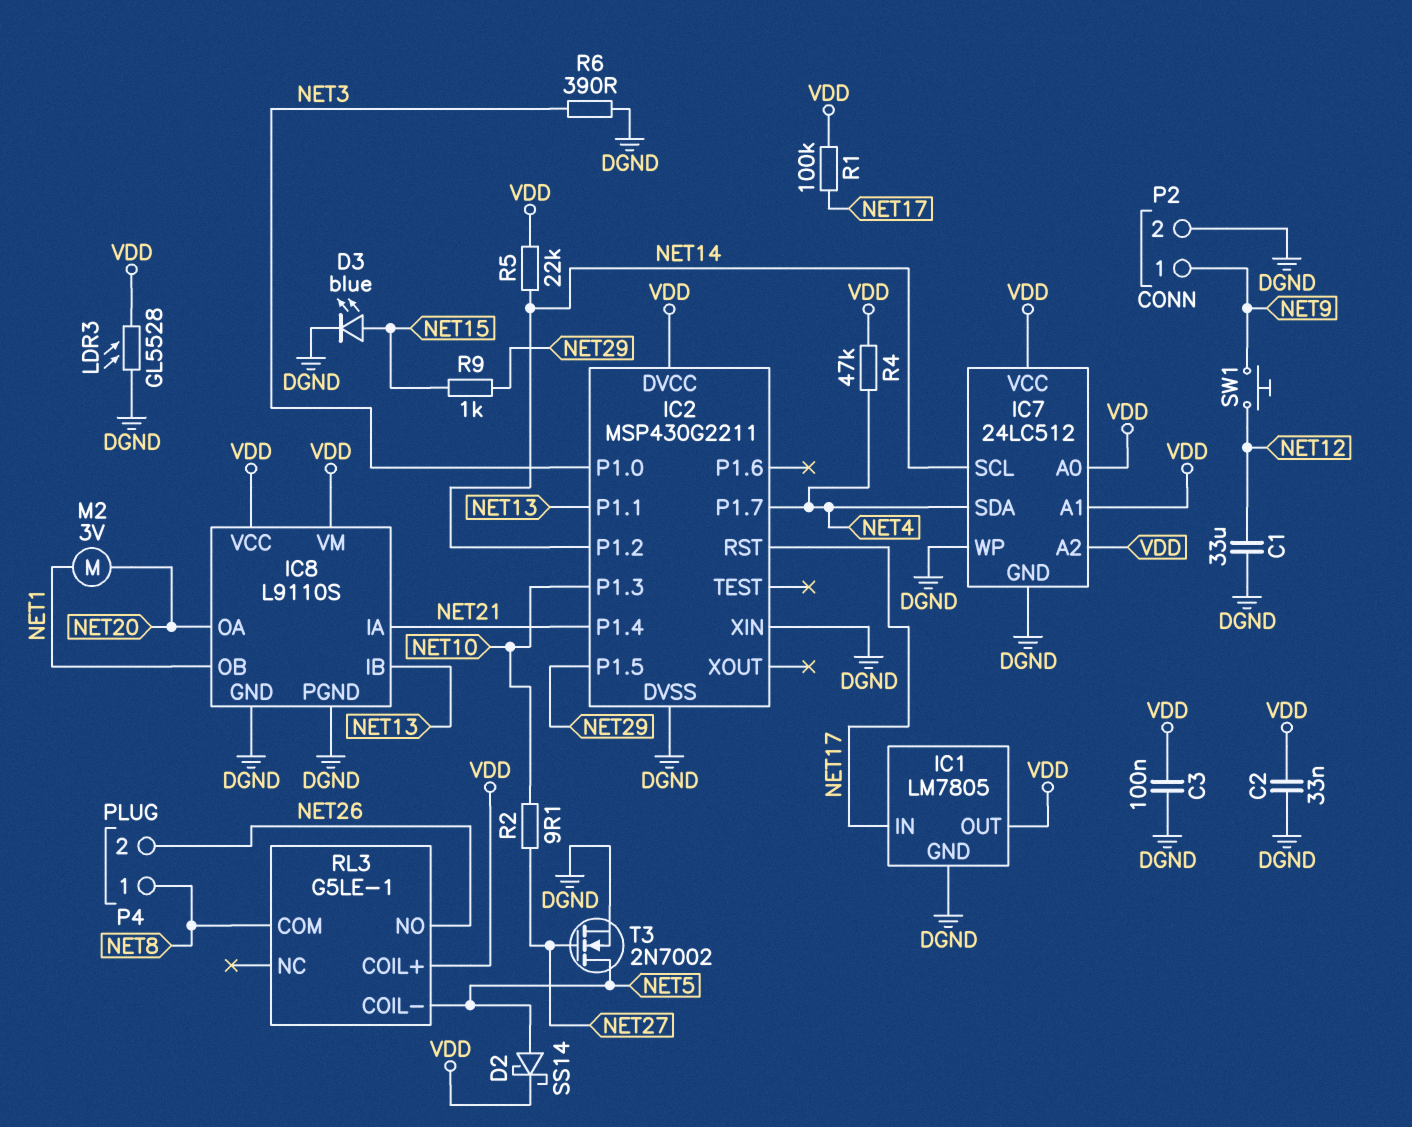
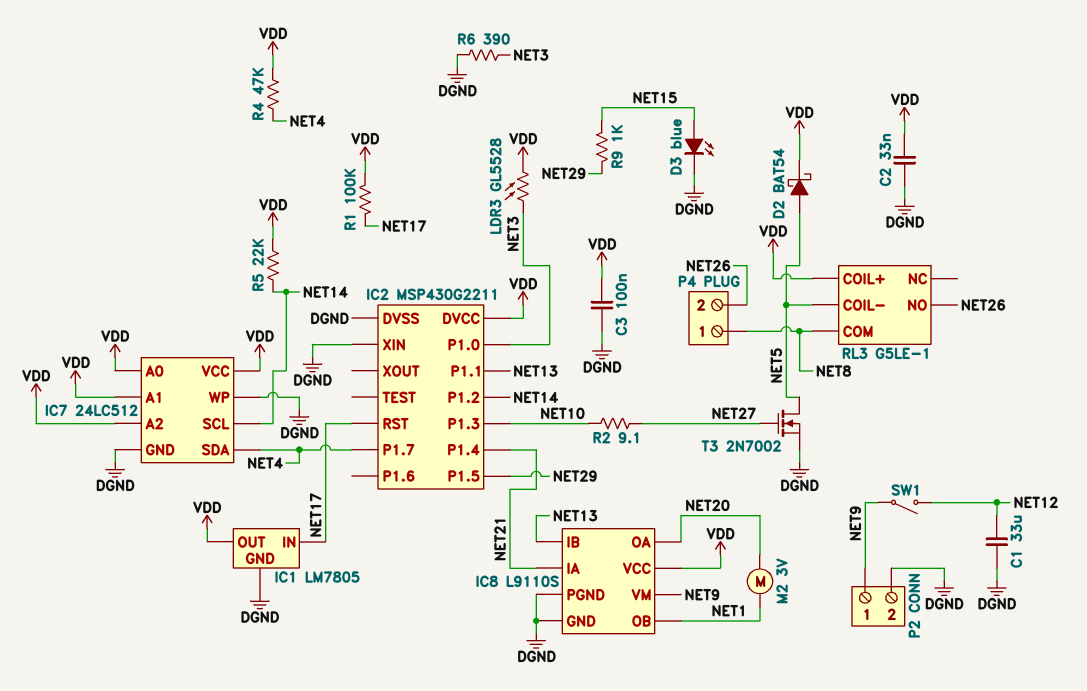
D2: schottky SS14 (A NET5, K VDD) -> schottky BAT54 (A NET5, K VDD)
IC8 pin VM: VDD -> NET9
LDR3: GL5528 (DGND, VDD) -> GL5528 (NET3, VDD)
SW1: button (NET9, NET12) -> switch (NET9, NET12)

